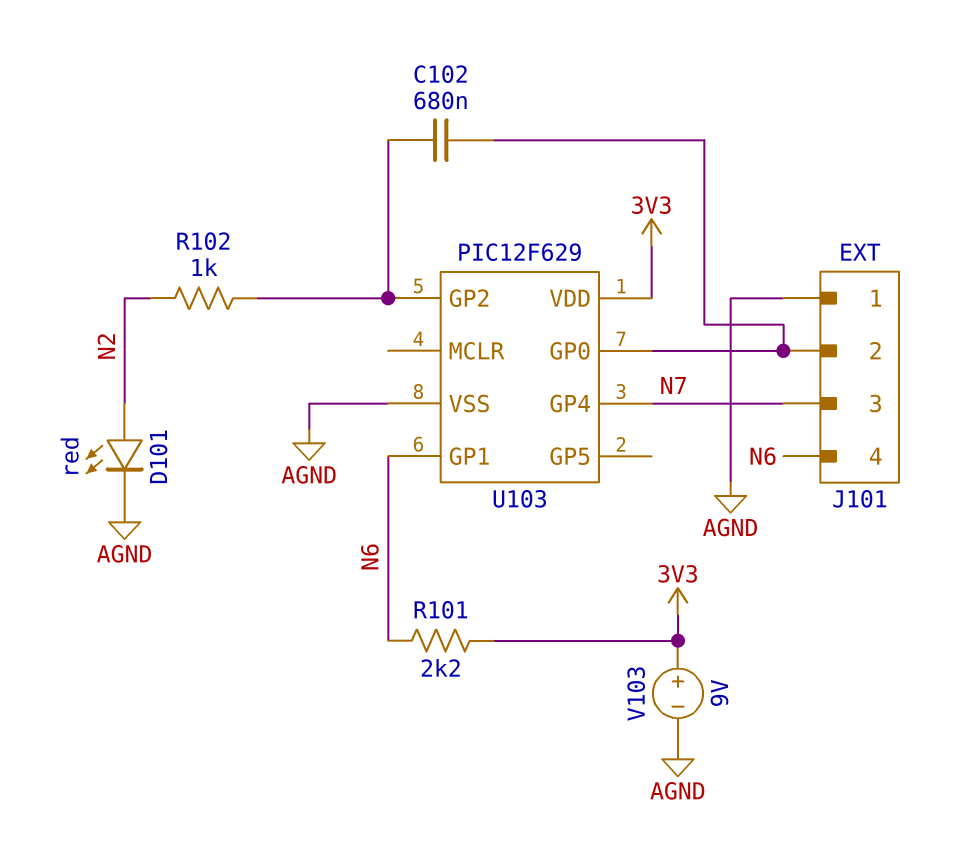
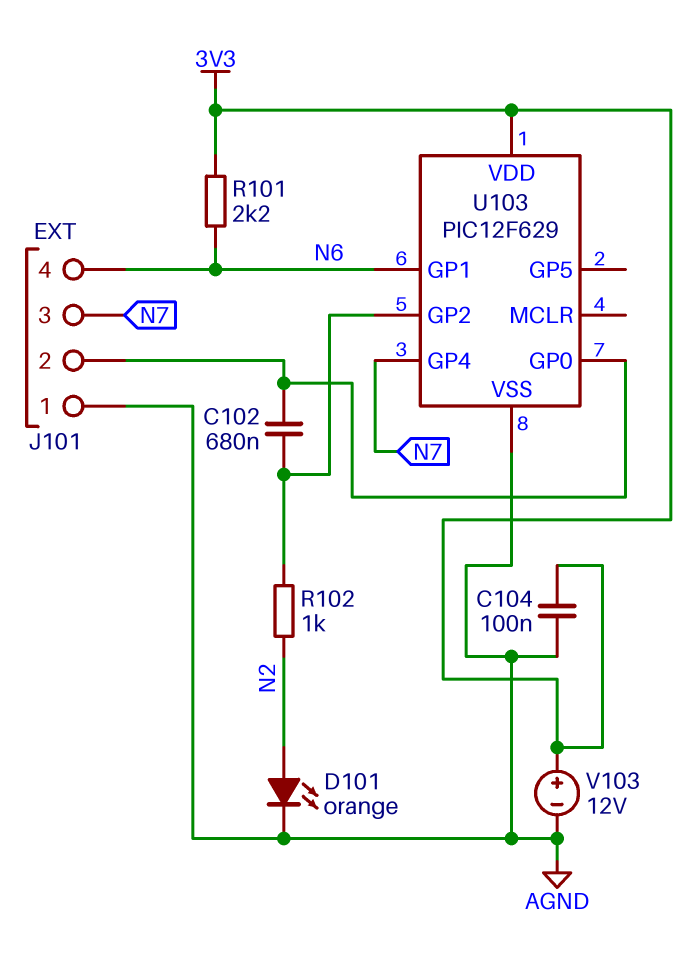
C104: none -> 100nF (3V3, AGND)
D101: LED red (A N2, K AGND) -> LED orange (A N2, K AGND)
V103: 9V (plus 3V3, minus AGND) -> 12V (plus 3V3, minus AGND)

